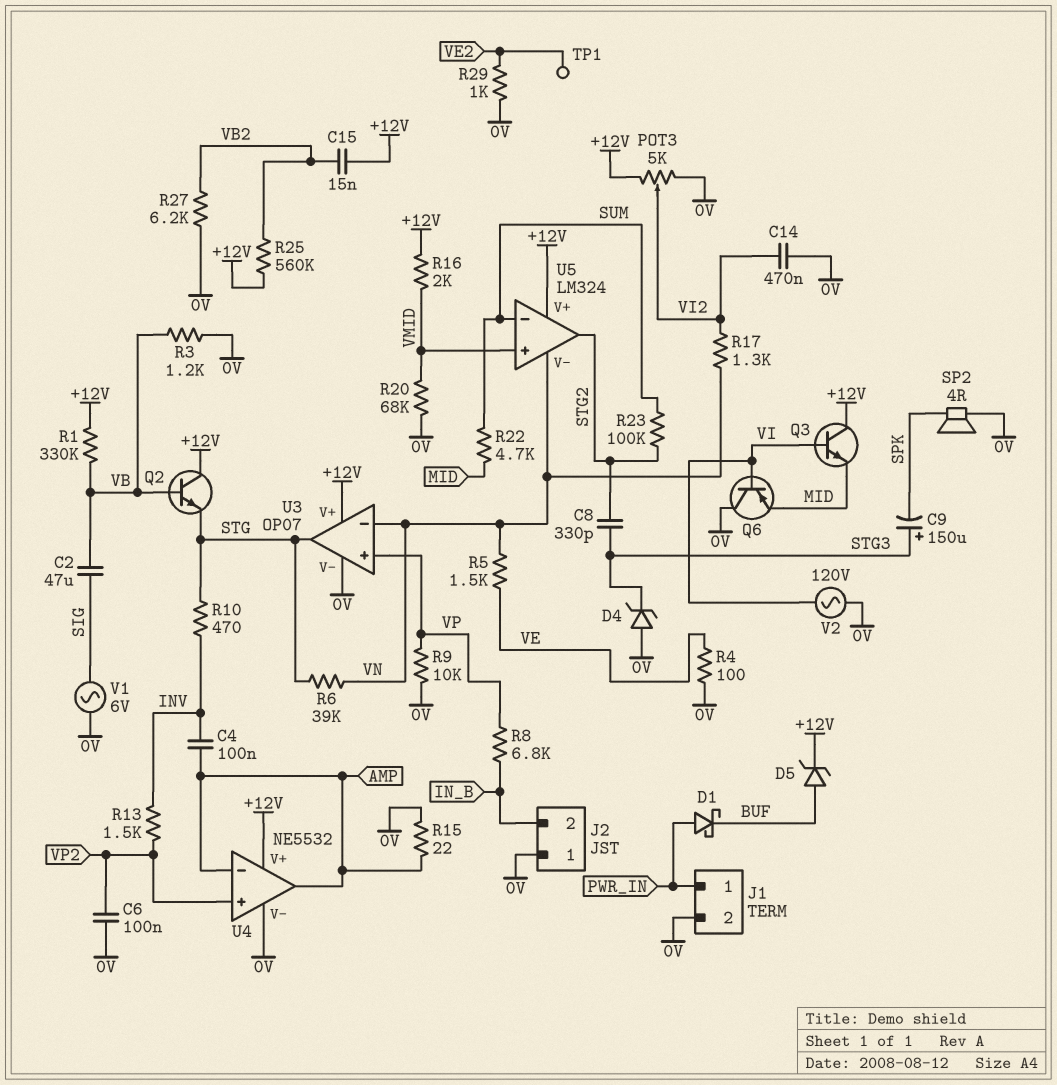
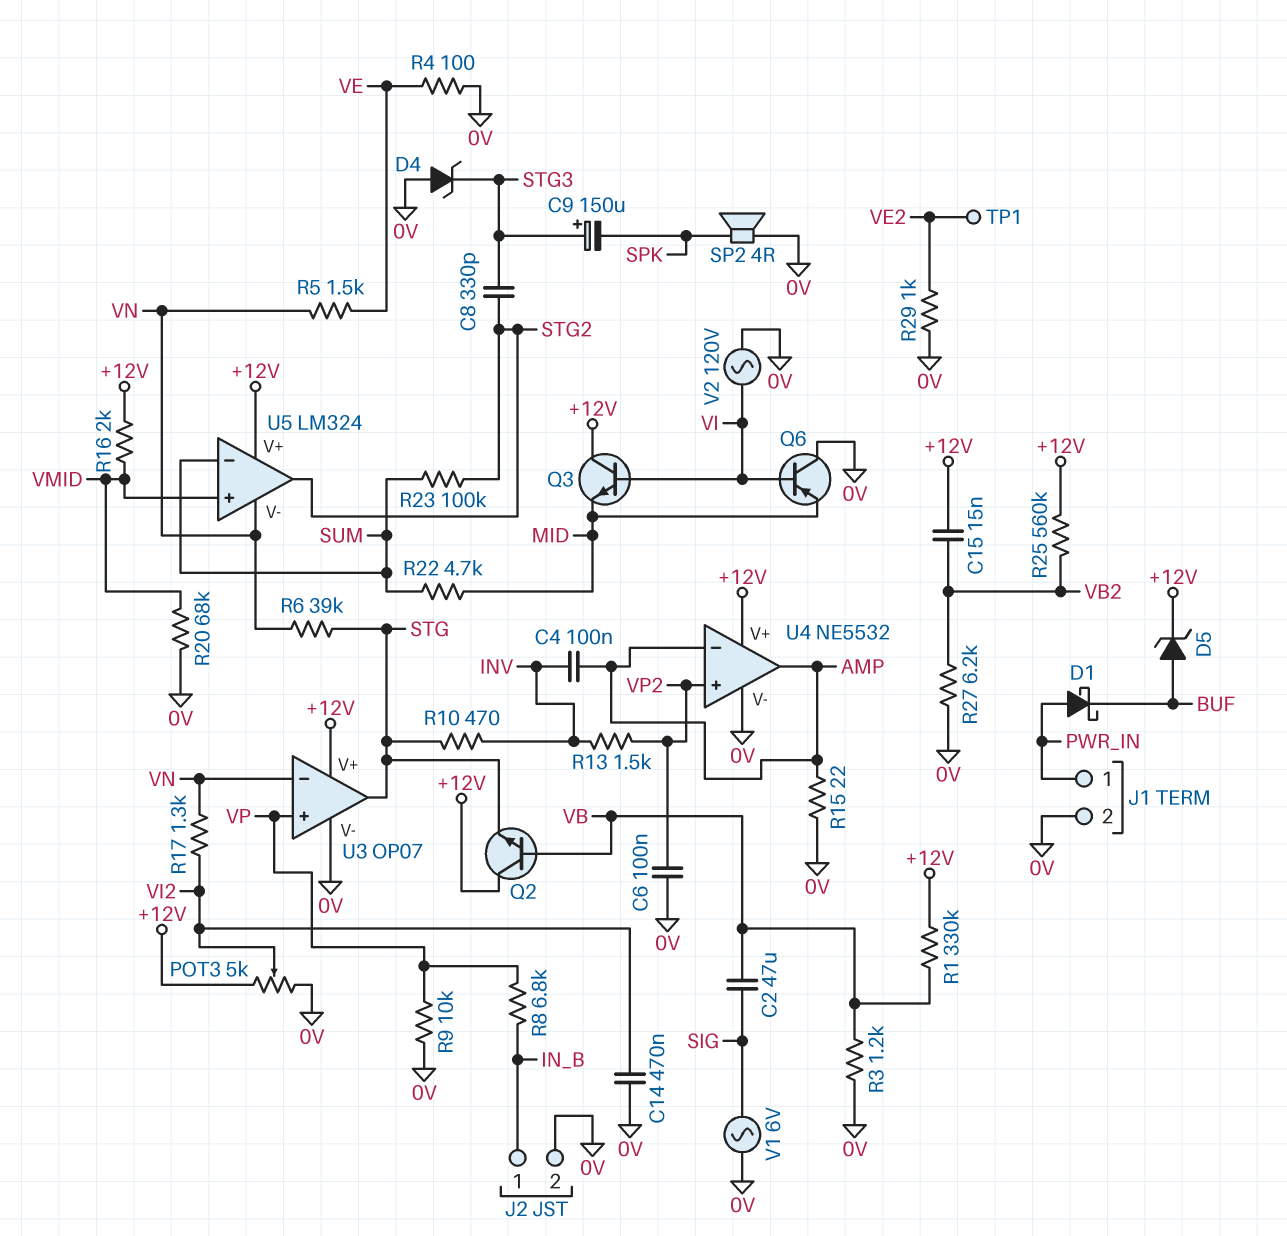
J2 pin 1: 0V -> IN_B
J2 pin 2: IN_B -> 0V

